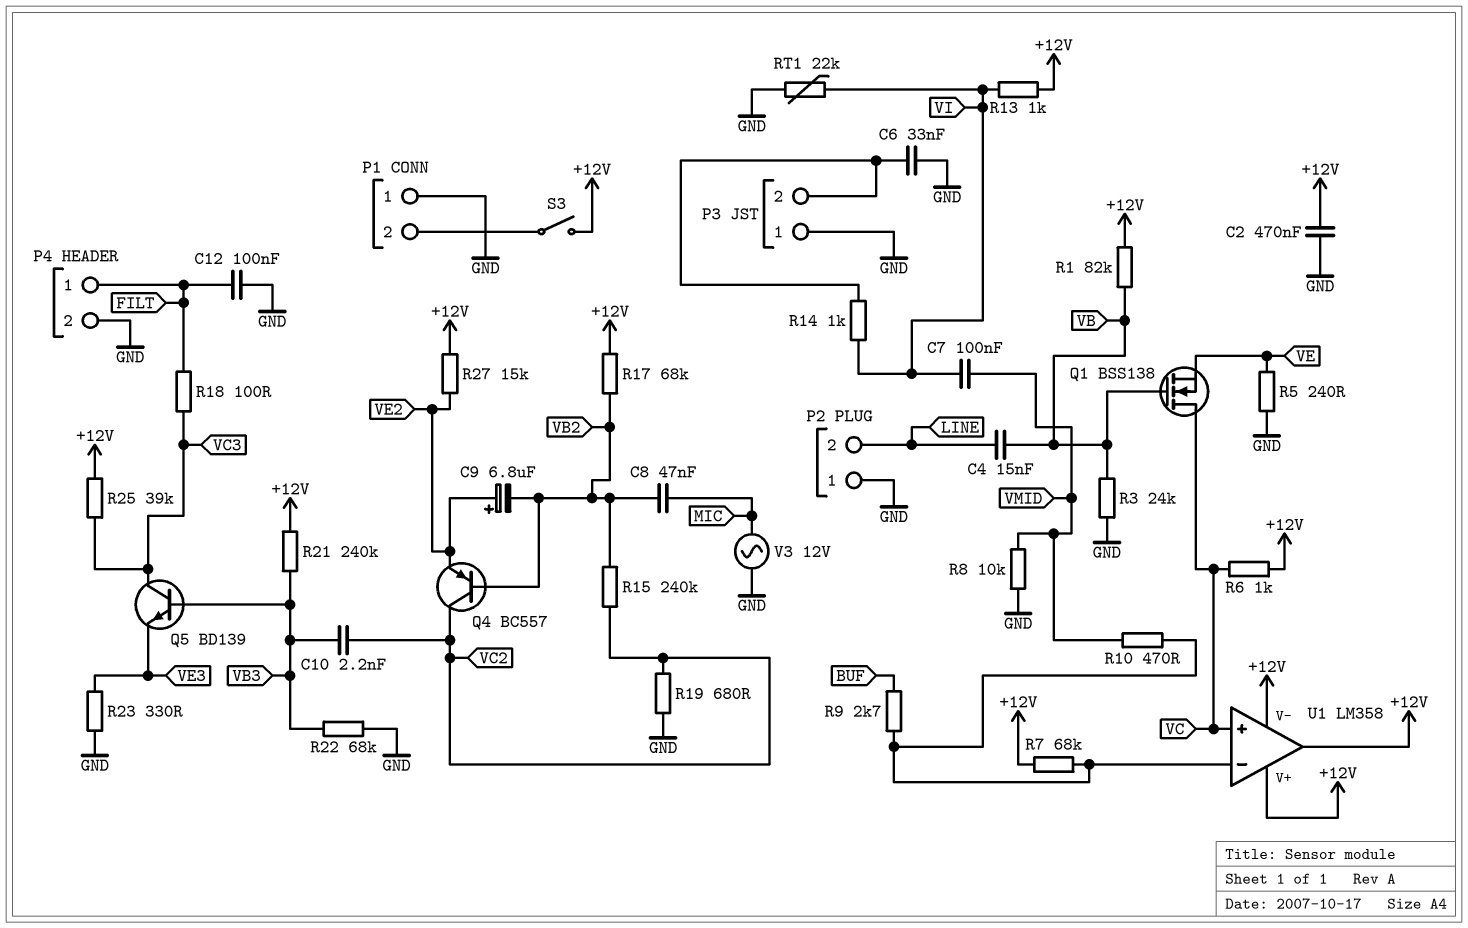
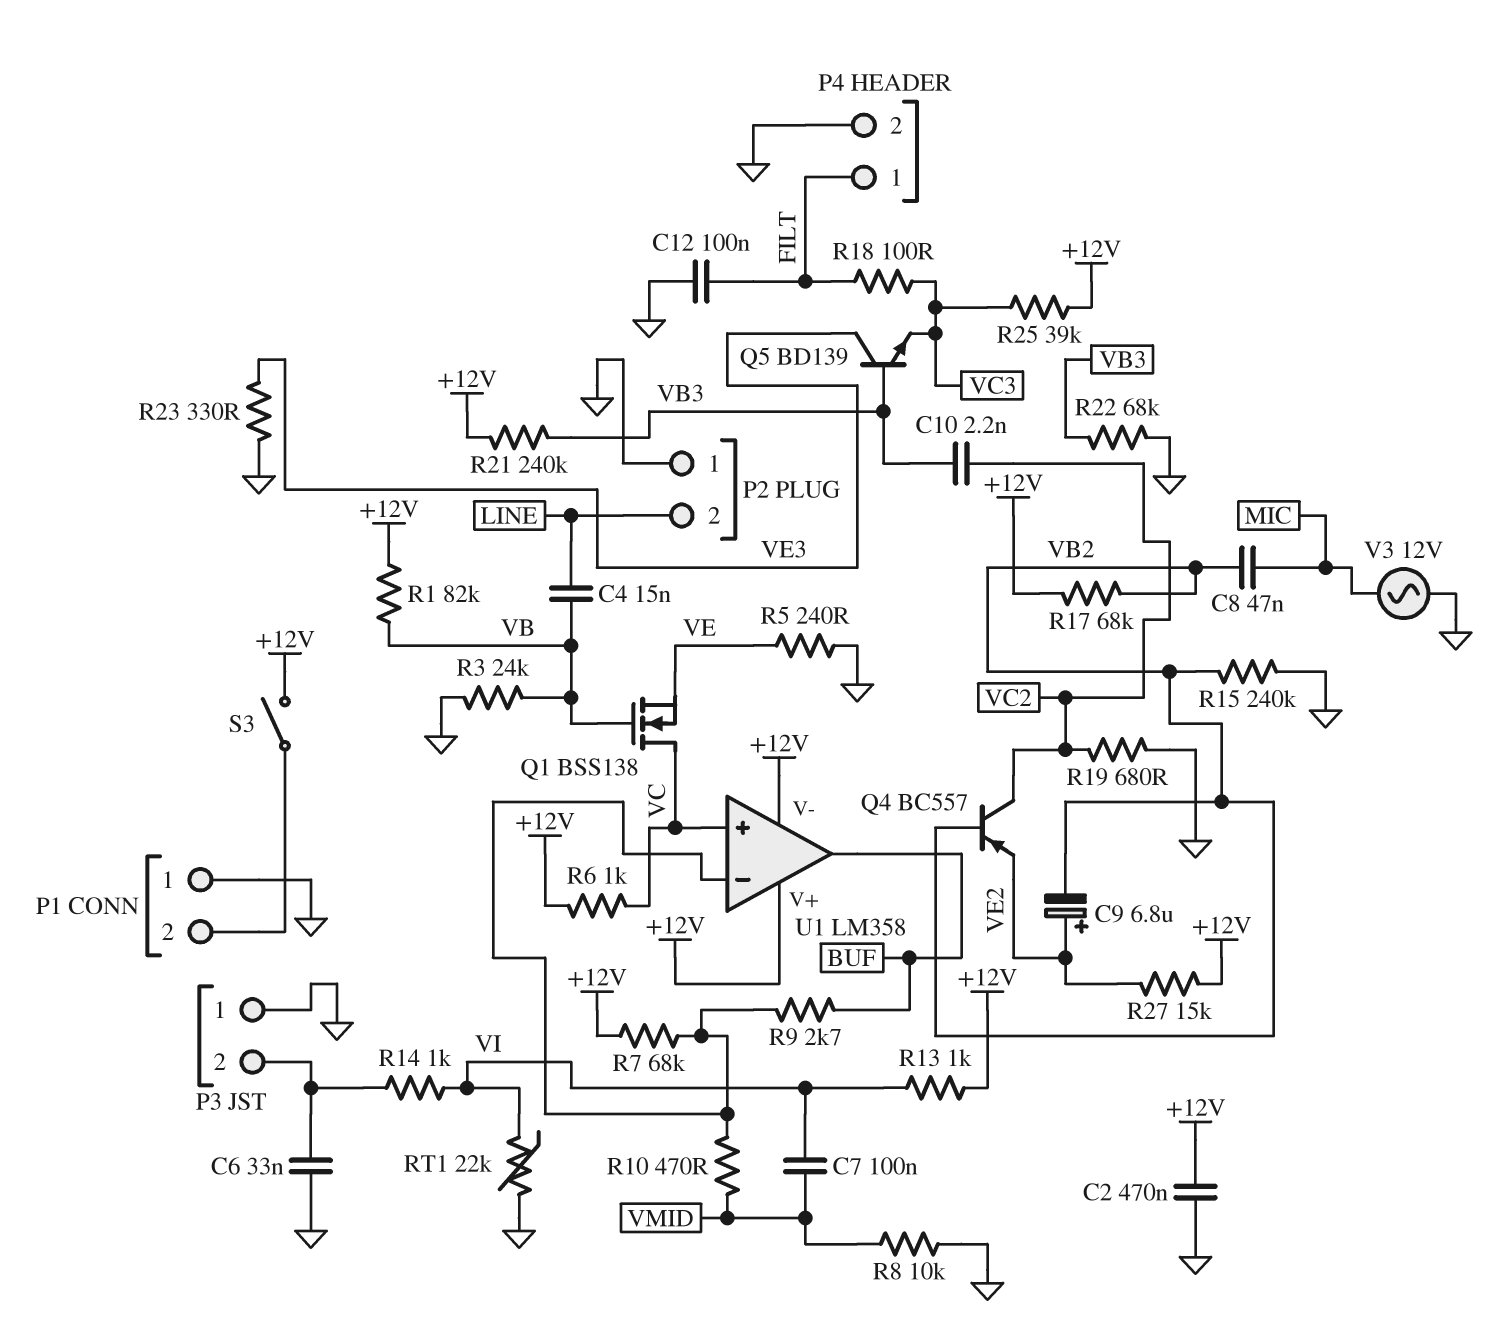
Q5: NPN BD139 (B VB3, C VC3, E VE3) -> NPN BD139 (B VB3, C VE3, E VC3)
R15: 240k (VB2, VC2) -> 240k (GND, VB2)
U1 pin out: +12V -> BUF

